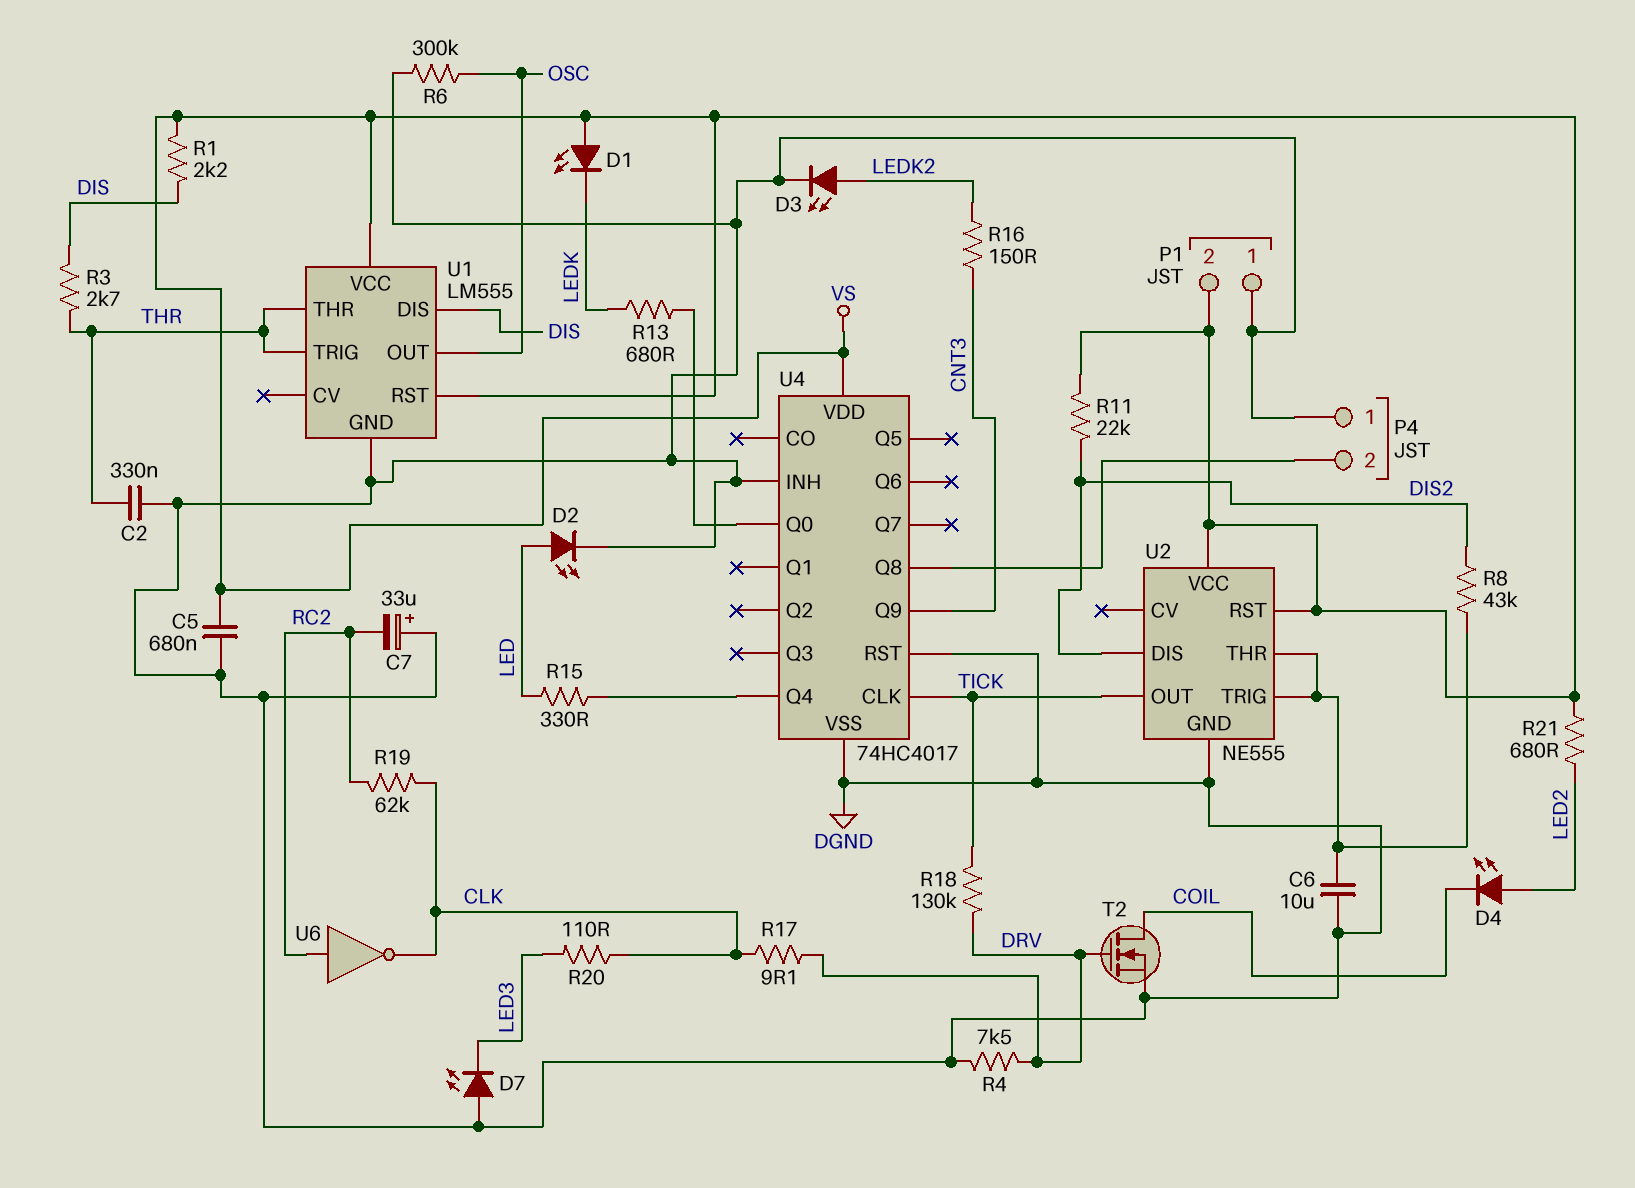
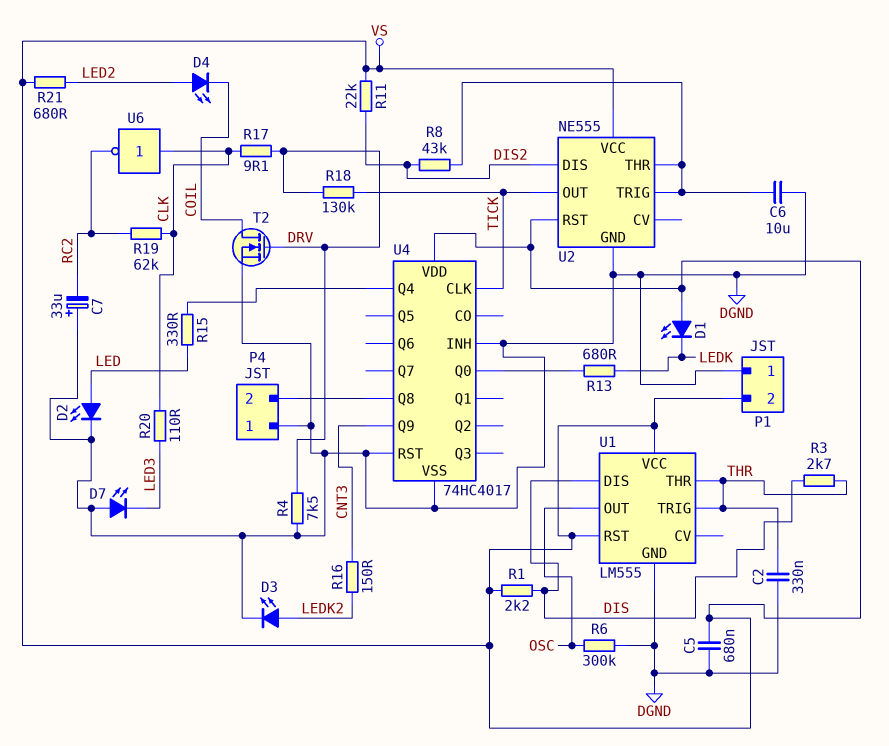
U6: NOT (in RC2, out CLK) -> NOT (in CLK, out RC2)

